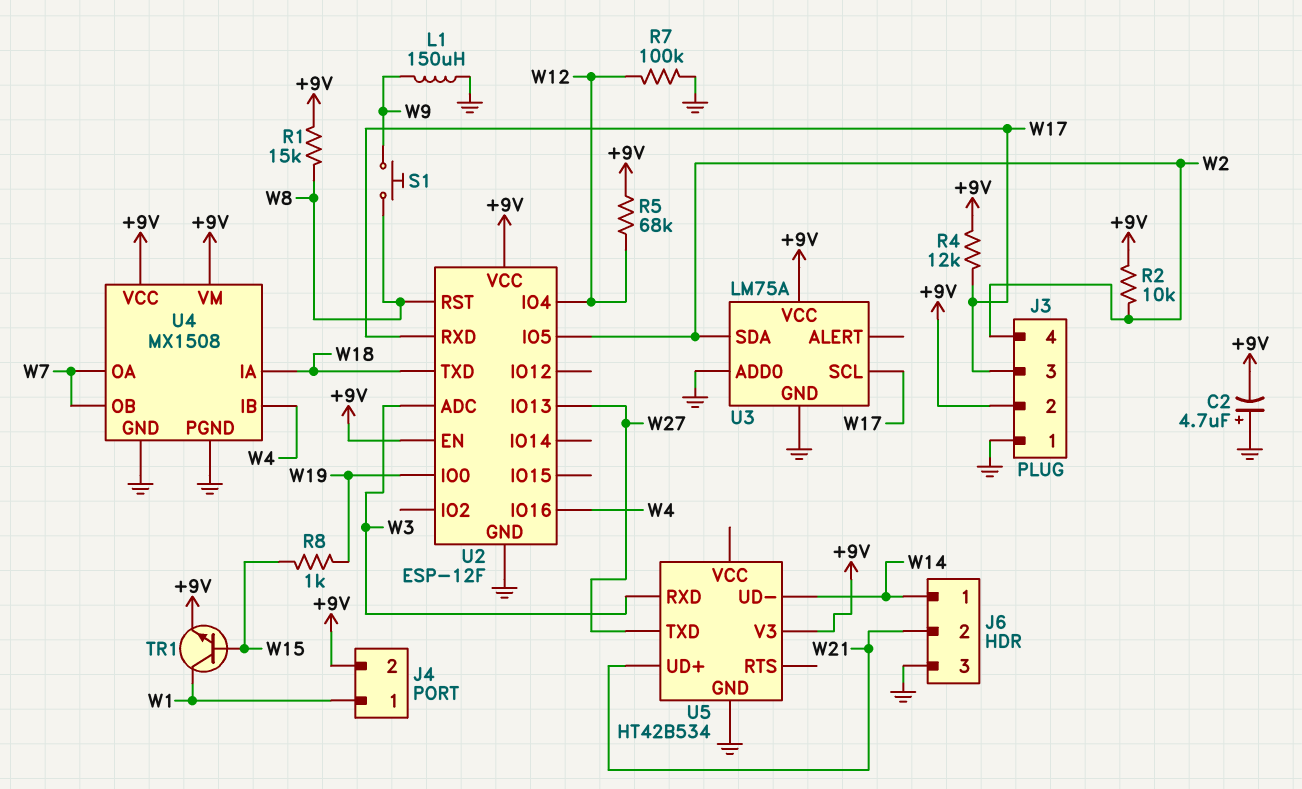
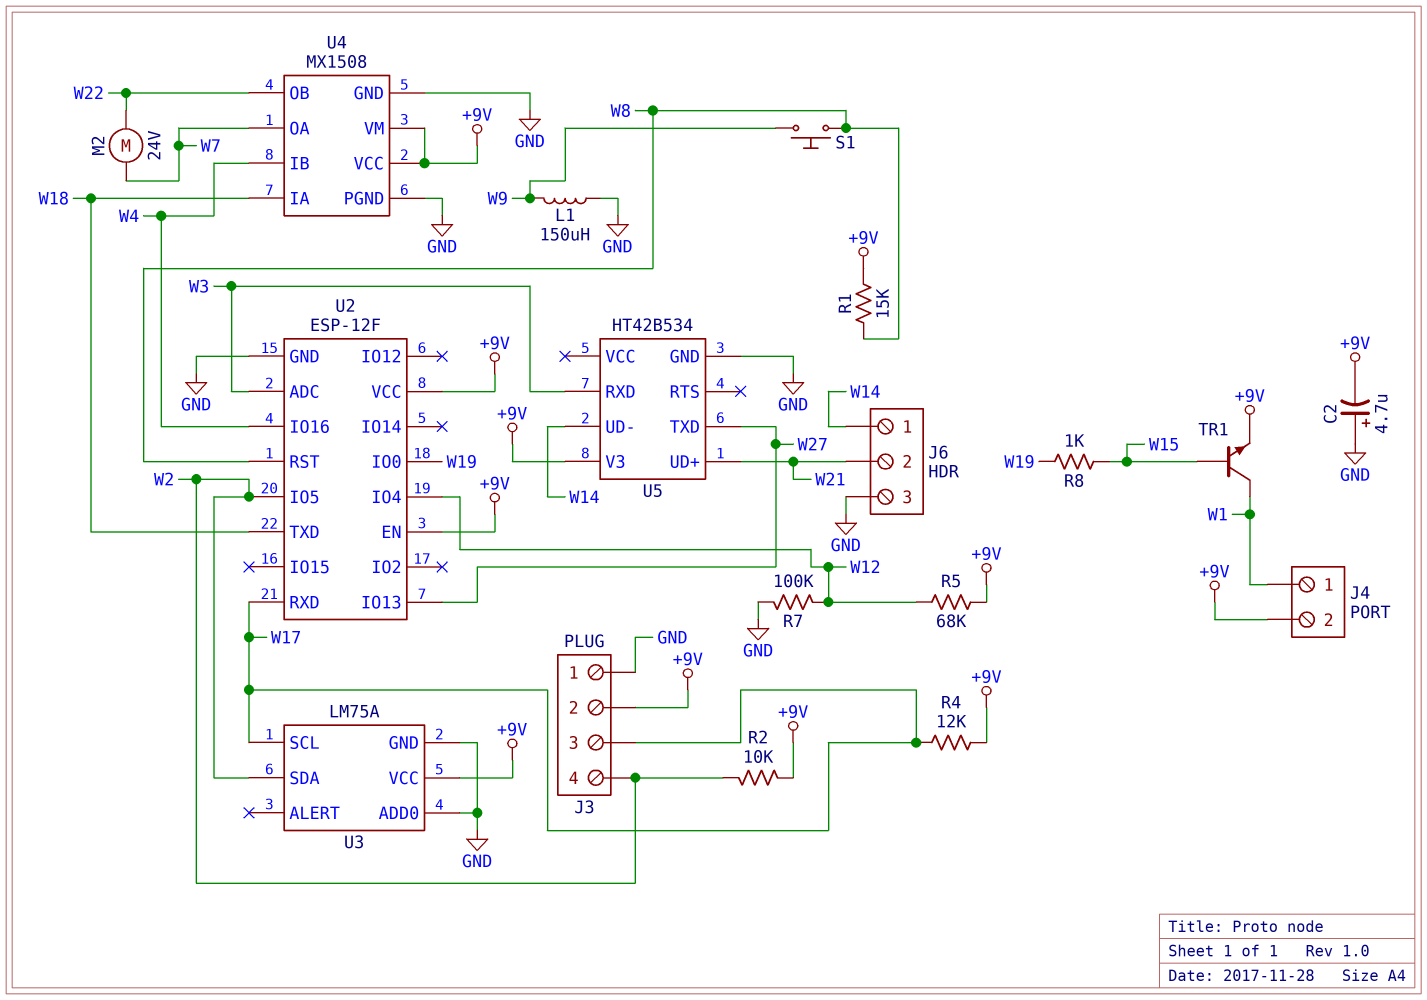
M2: none -> motor 24V (W7, W22)
U4 pin OB: W7 -> W22

